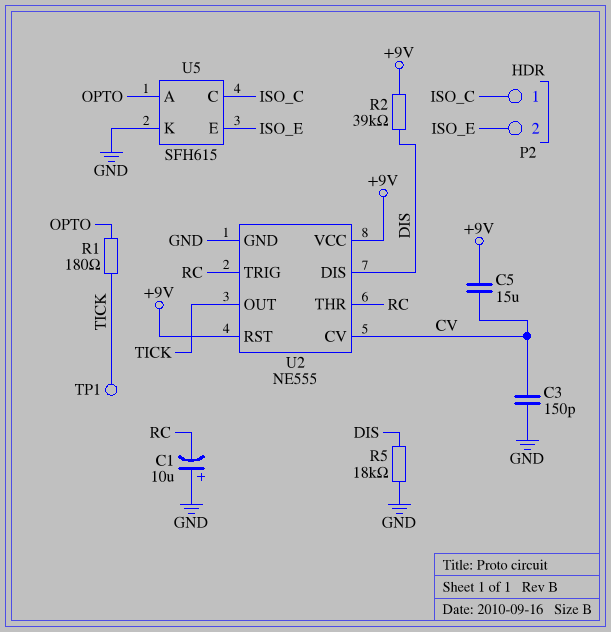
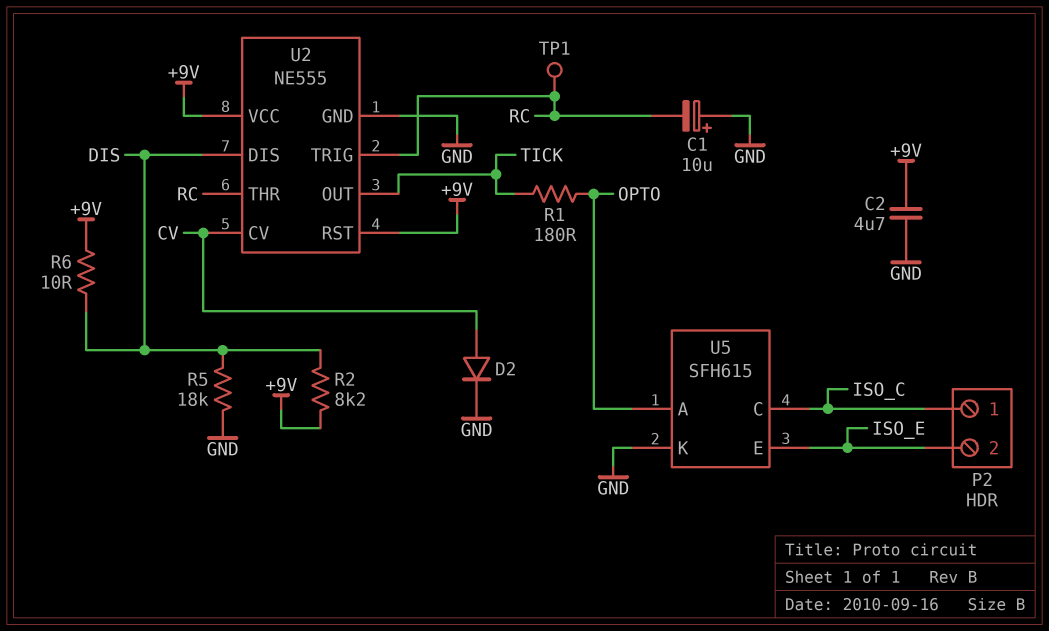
C2: none -> 4.7uF (+9V, GND)
C3: 150pF (CV, GND) -> none
C5: 15uF (+9V, CV) -> none
D2: none -> diode (A CV, K GND)
R2: 39k (+9V, DIS) -> 8.2k (+9V, DIS)
R6: none -> 10 (+9V, DIS)
TP1: test point (TICK) -> test point (RC)

